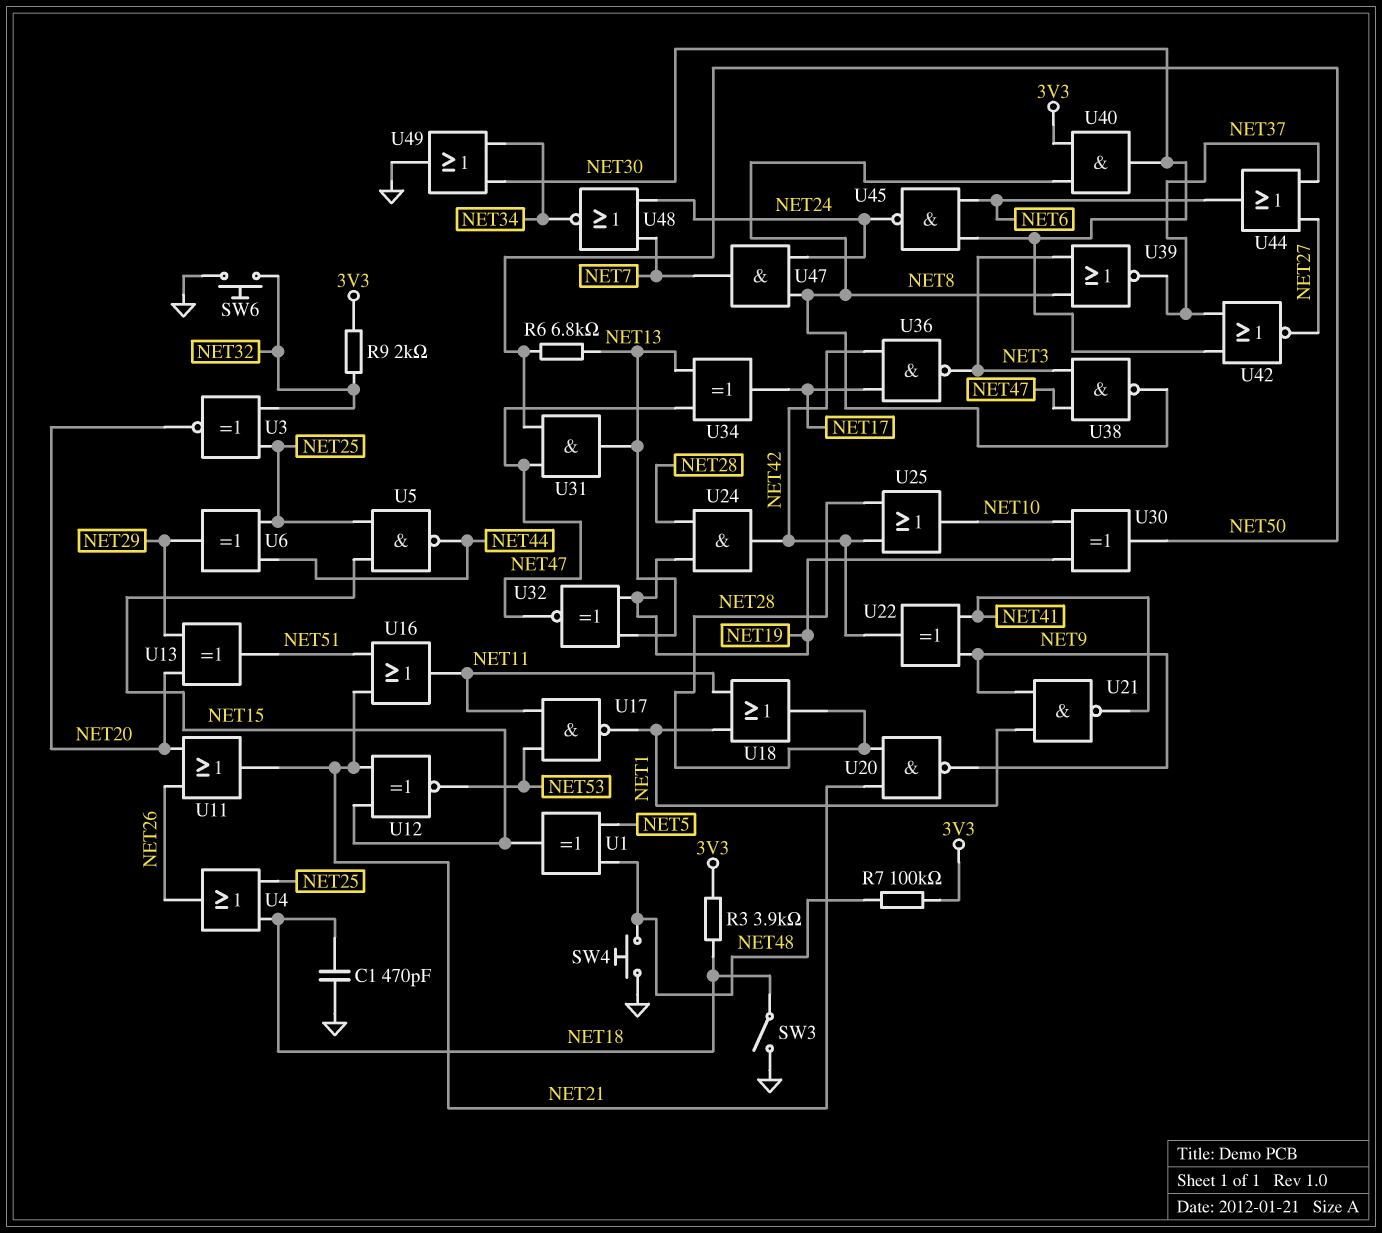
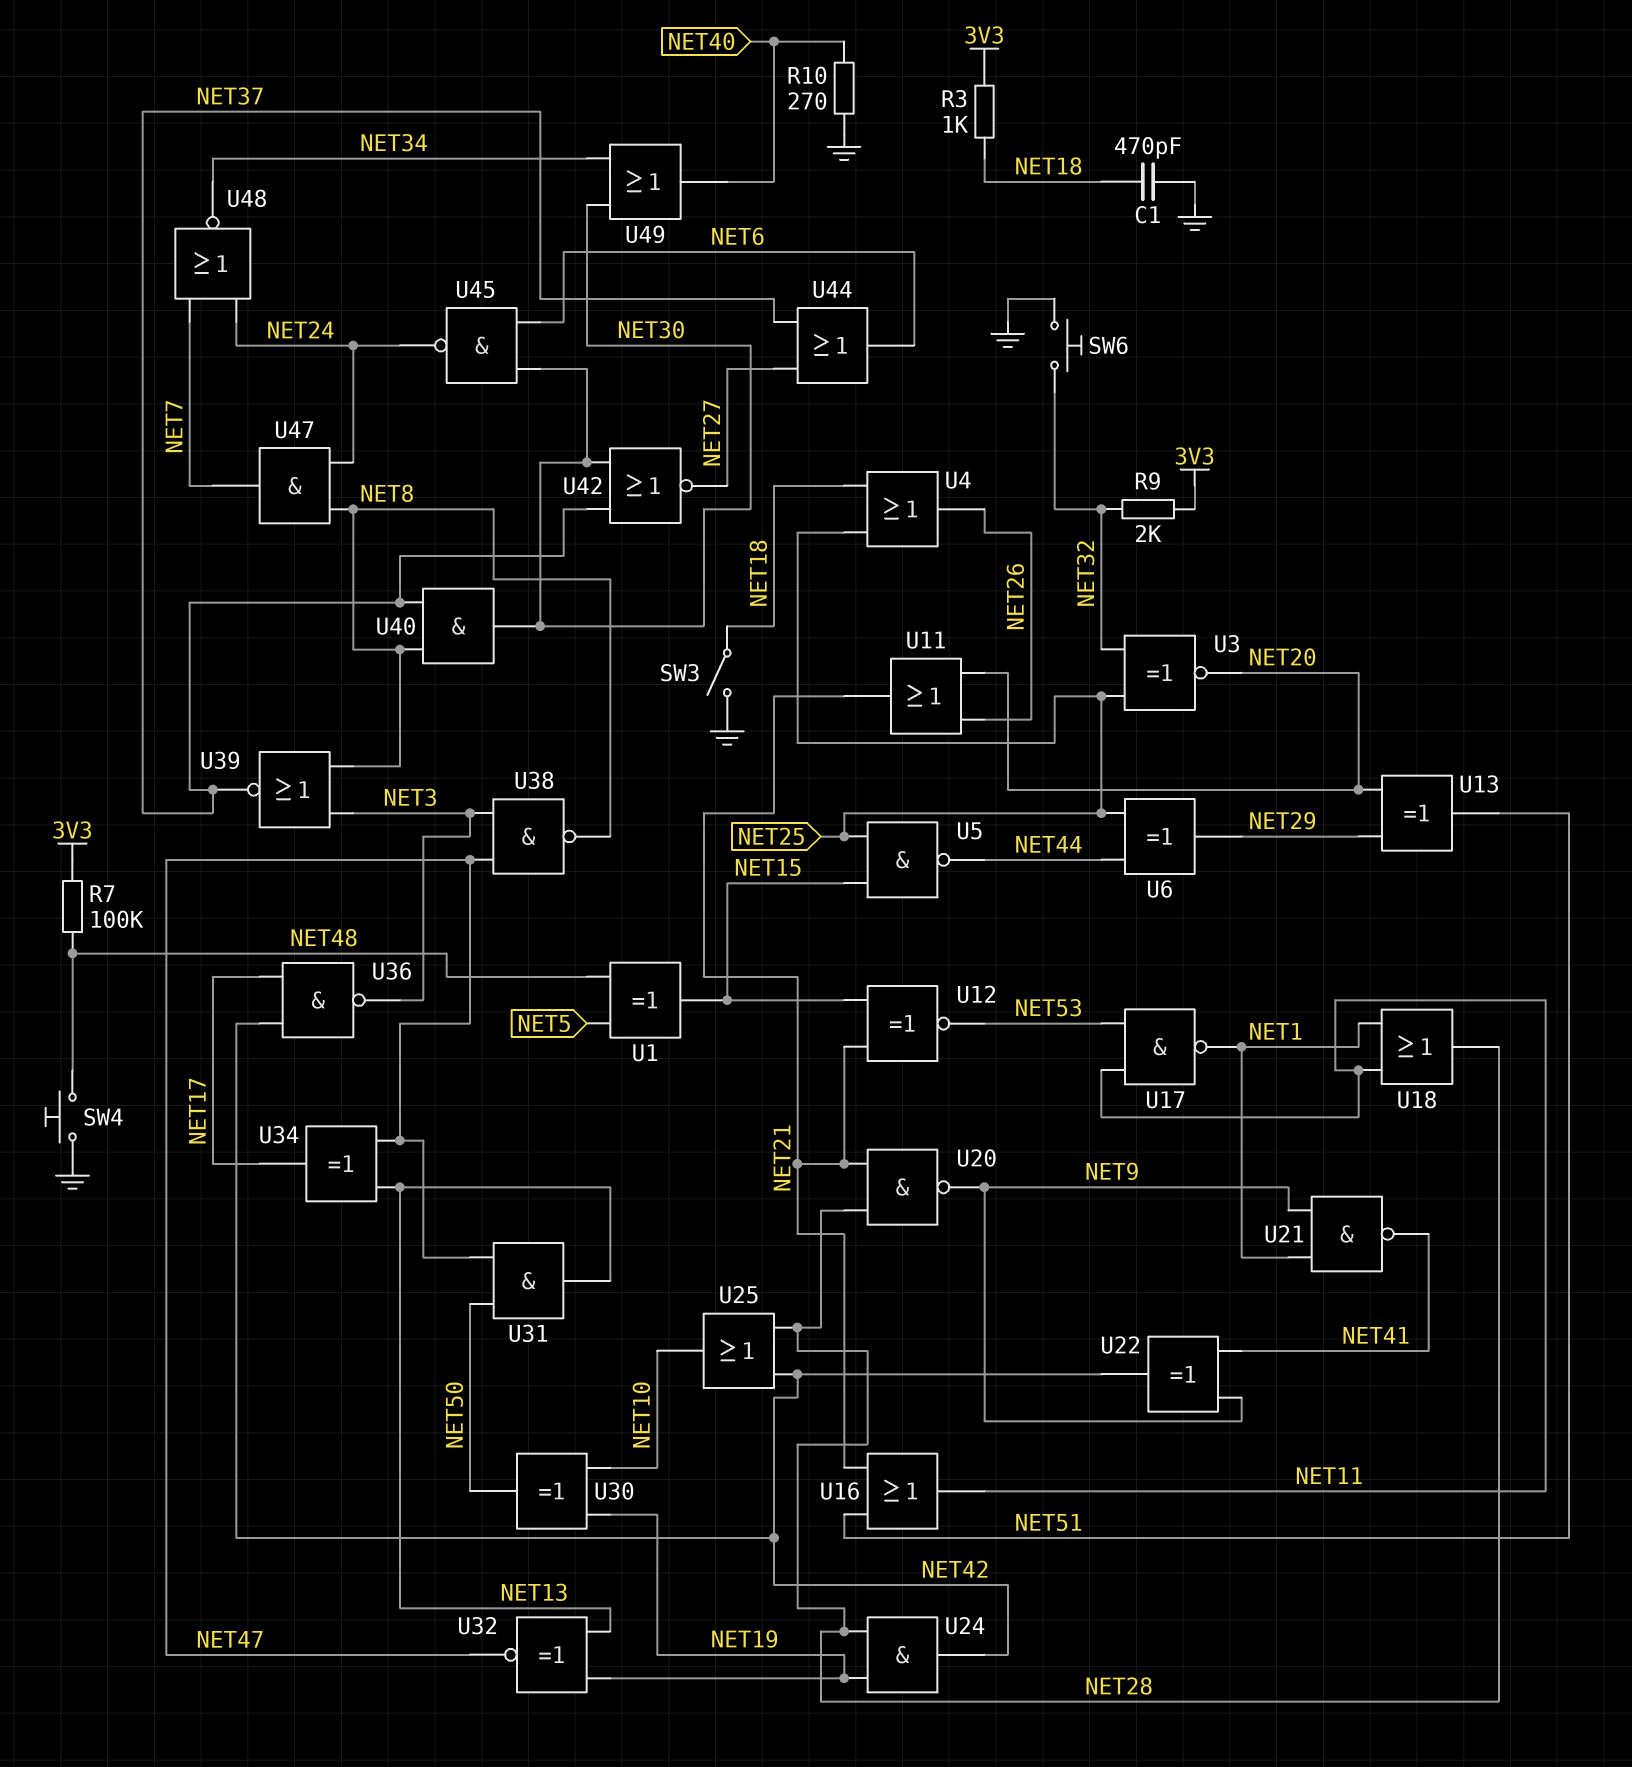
R3: 3.9k (3V3, NET18) -> 1k (3V3, NET18)
R6: 6.8k (NET13, NET50) -> none
R10: none -> 270 (GND, NET40)
U40: AND (in 3V3, in NET8, out NET30) -> AND (in NET8, in NET37, out NET30)
U49: OR (in NET30, in NET34, out GND) -> OR (in NET30, in NET34, out NET40)

